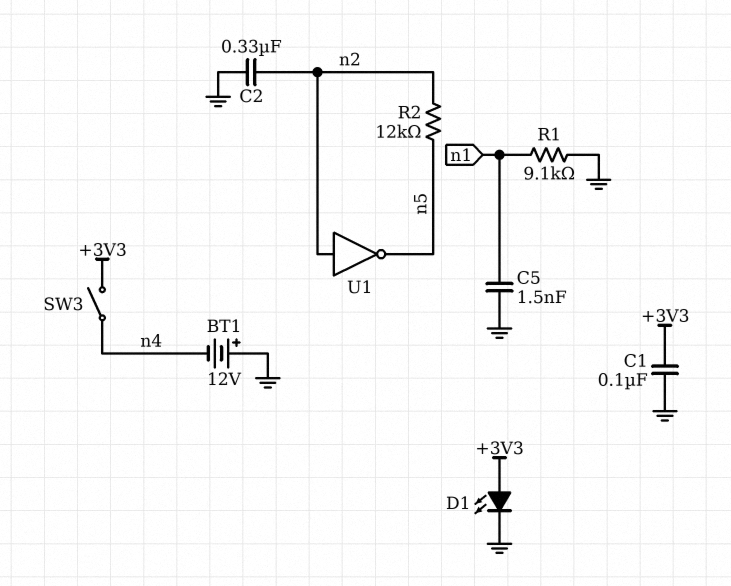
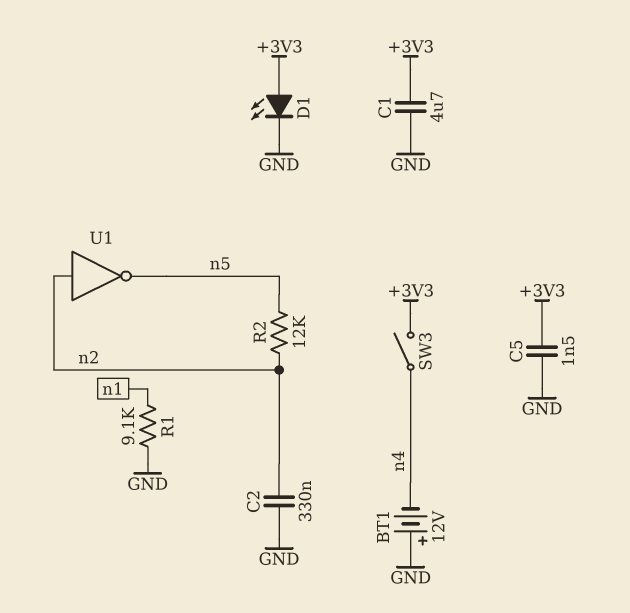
C1: 100nF (+3V3, GND) -> 4.7uF (+3V3, GND)
C5: 1.5nF (GND, n1) -> 1.5nF (+3V3, GND)

